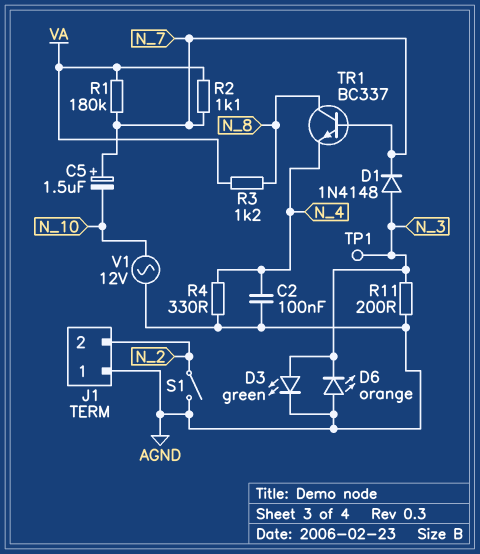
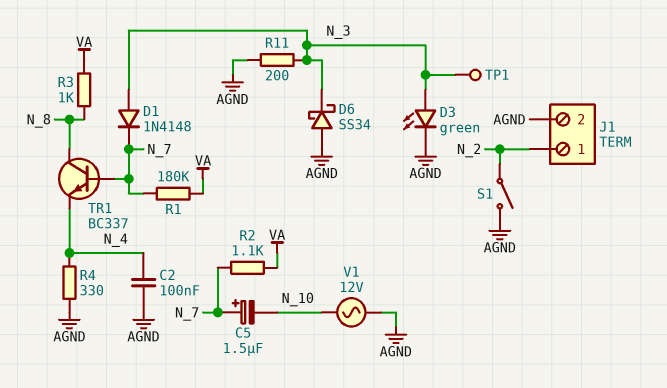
D6: LED orange (A AGND, K N_3) -> schottky SS34 (A AGND, K N_3)
J1 pin 1: AGND -> N_2
J1 pin 2: N_2 -> AGND
R3: 1.2k (N_8, VA) -> 1k (N_8, VA)

